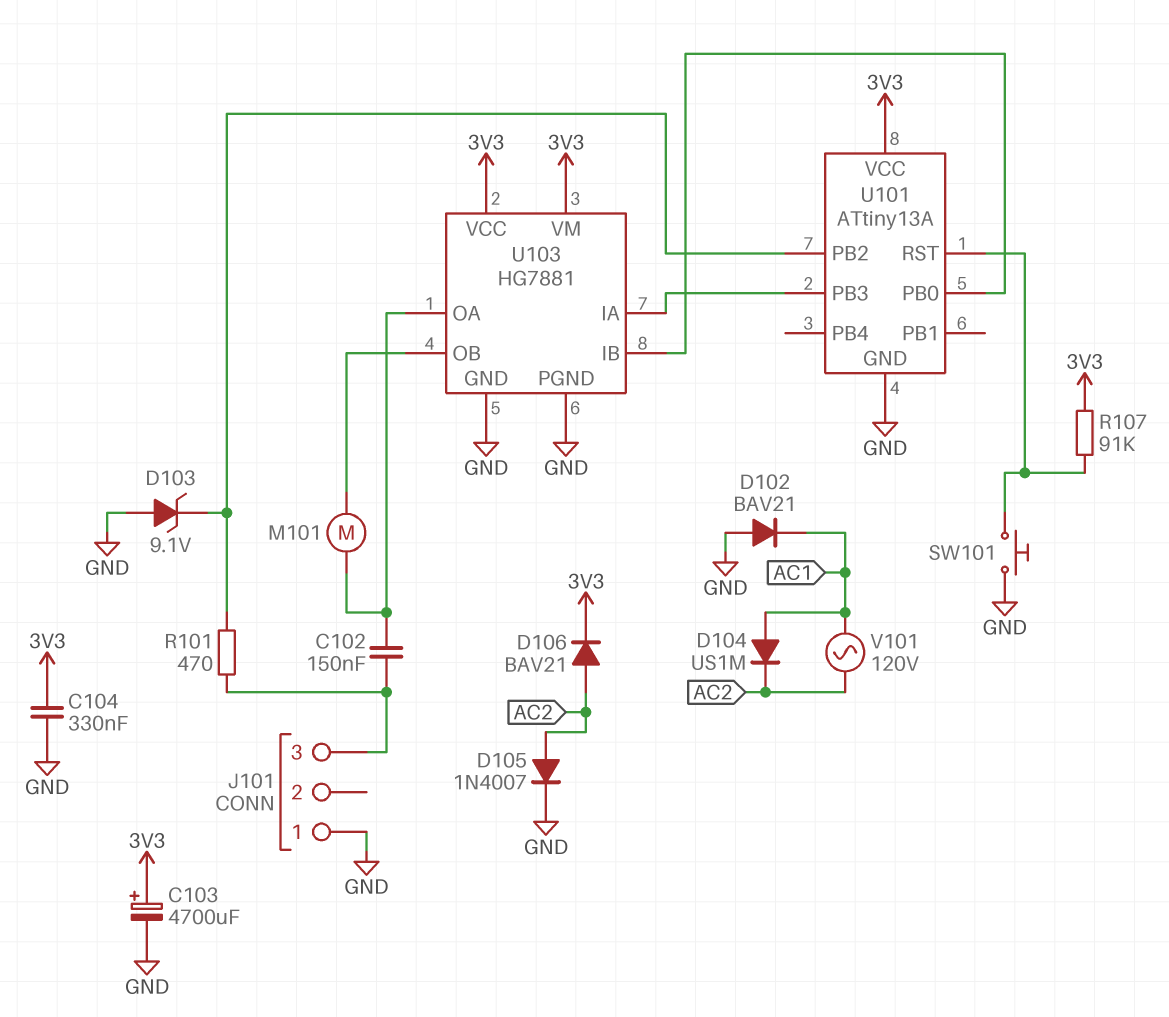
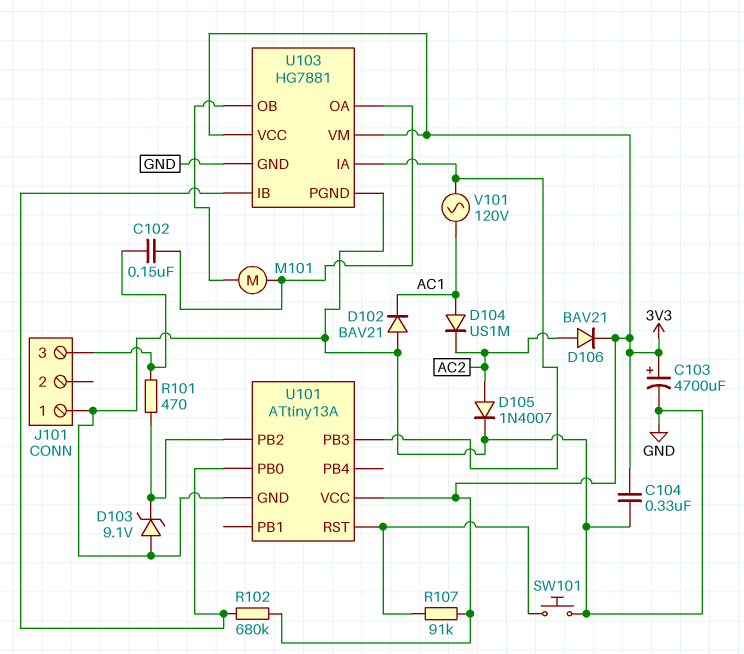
R102: none -> 680k (3V3, U101/PB0)
V101: AC 120V (AC1, AC2) -> AC 120V (AC1, U101/PB3)

